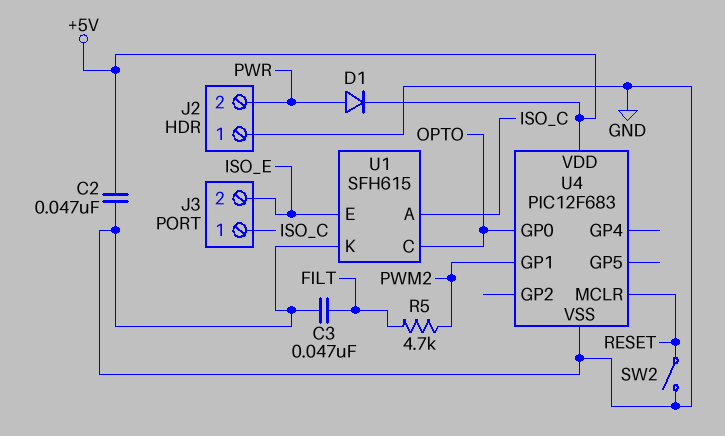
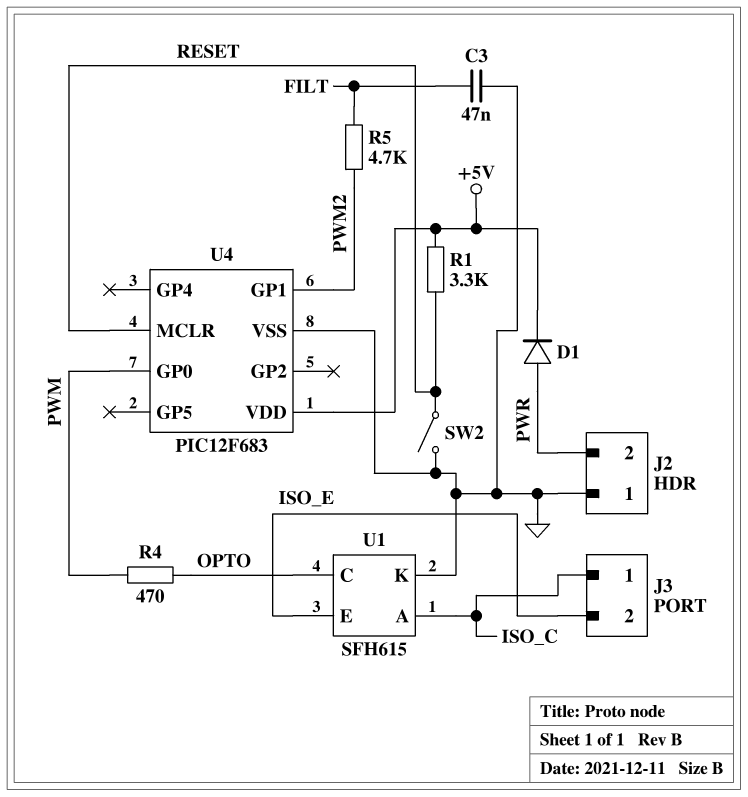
C2: 47nF (+5V, GND) -> none
R1: none -> 3.3k (+5V, RESET)
R4: none -> 470 (OPTO, PWM)
U4 pin GP0: OPTO -> PWM

